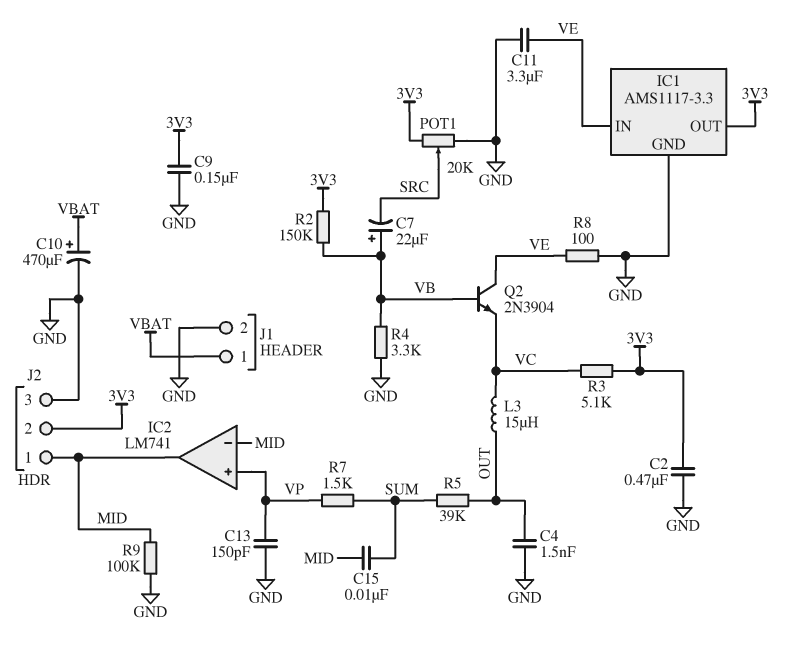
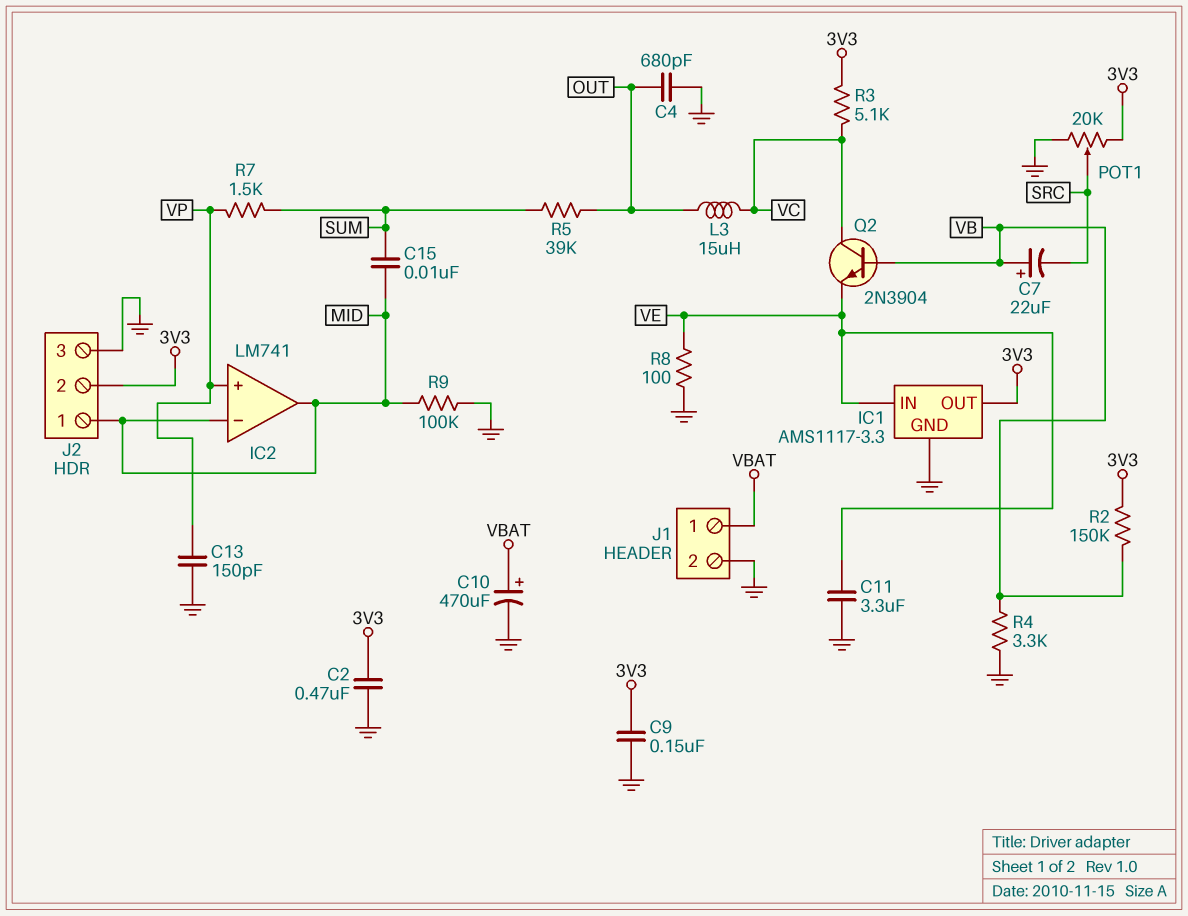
C4: 1.5nF (GND, OUT) -> 680pF (GND, OUT)
Q2: NPN 2N3904 (B VB, C VE, E VC) -> NPN 2N3904 (B VB, C VC, E VE)

